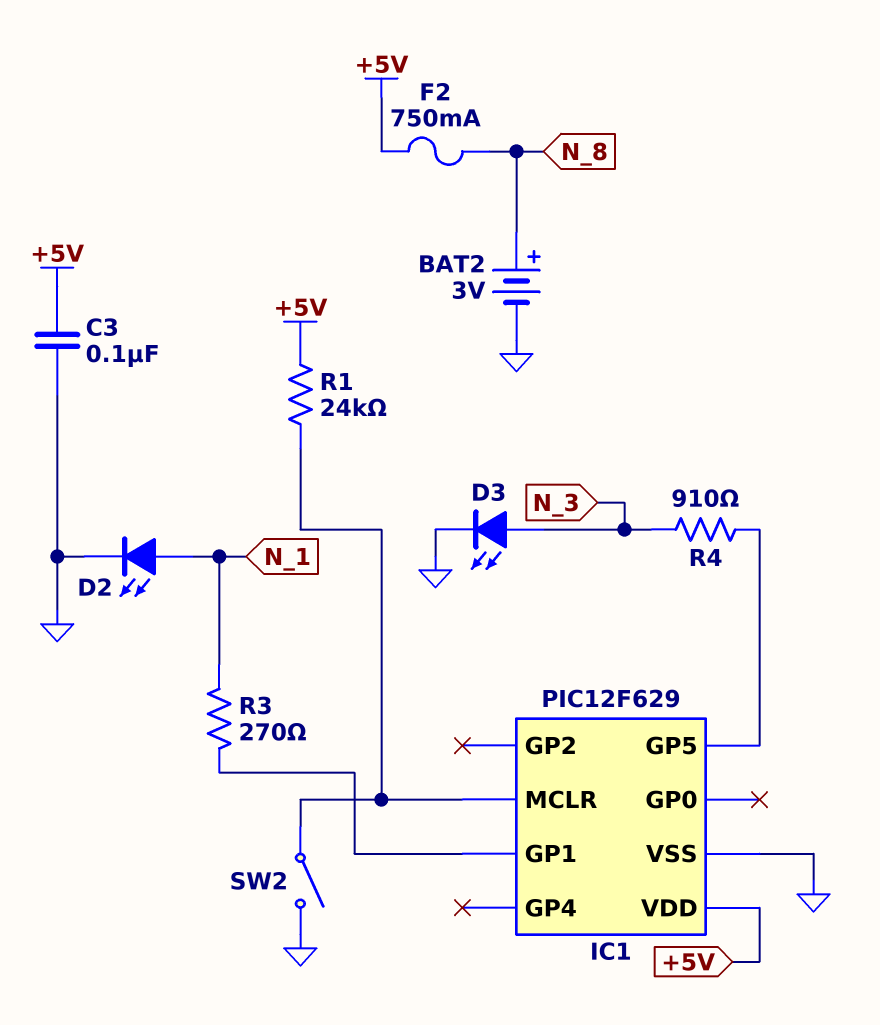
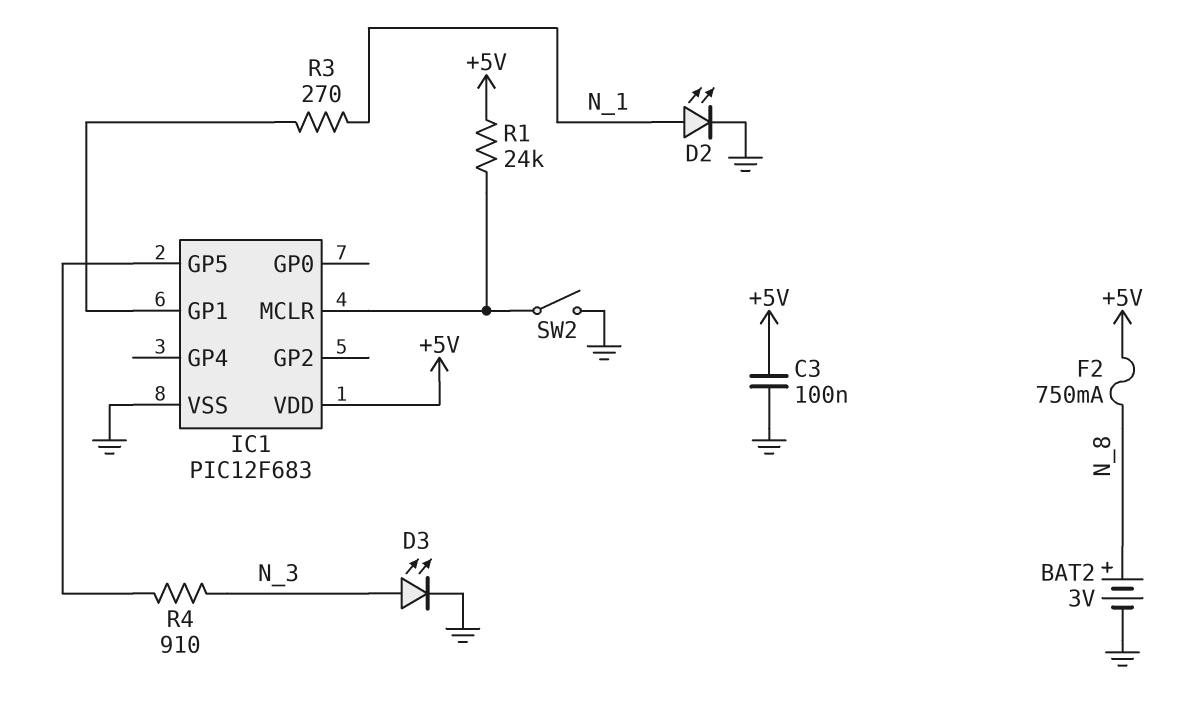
IC1: PIC12F629 -> PIC12F683

